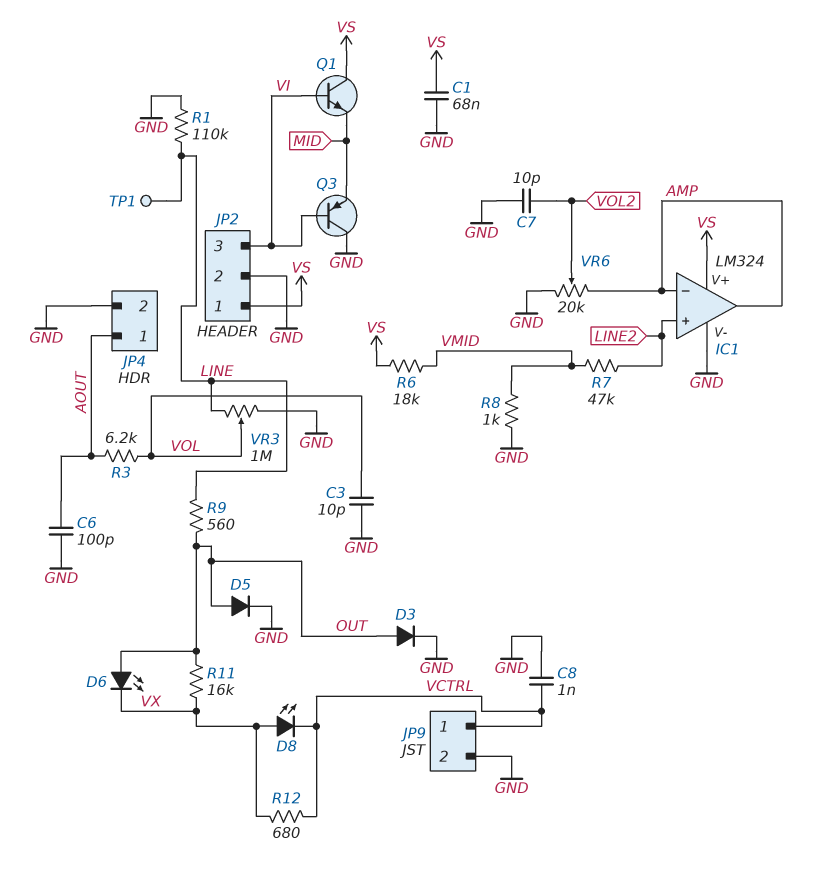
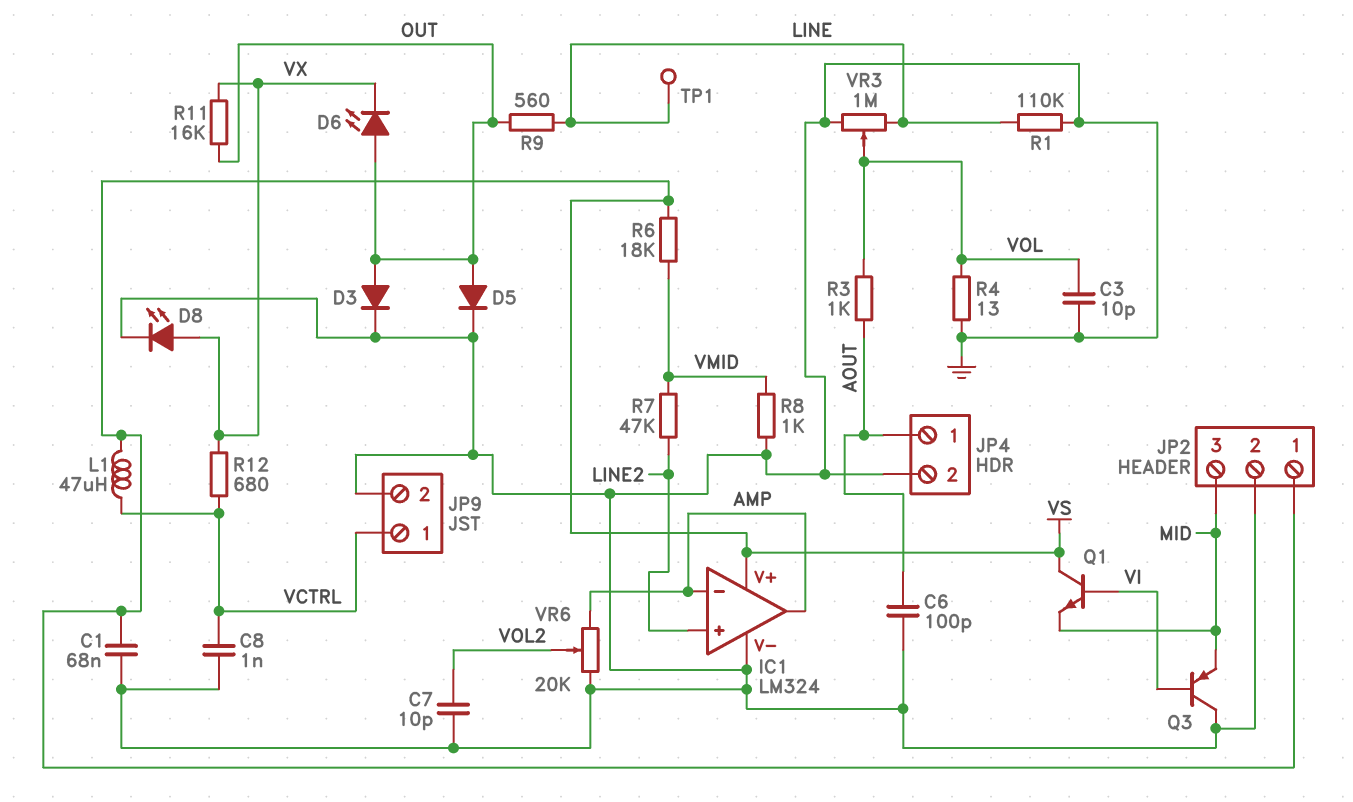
D8: LED (A VX, K VCTRL) -> LED (A VX, K GND)
JP2 pin 3: VI -> MID
L1: none -> 47uH (VCTRL, VS)
R3: 6.2k (AOUT, VOL) -> 1k (AOUT, VOL)
R4: none -> 13 (GND, VOL)

